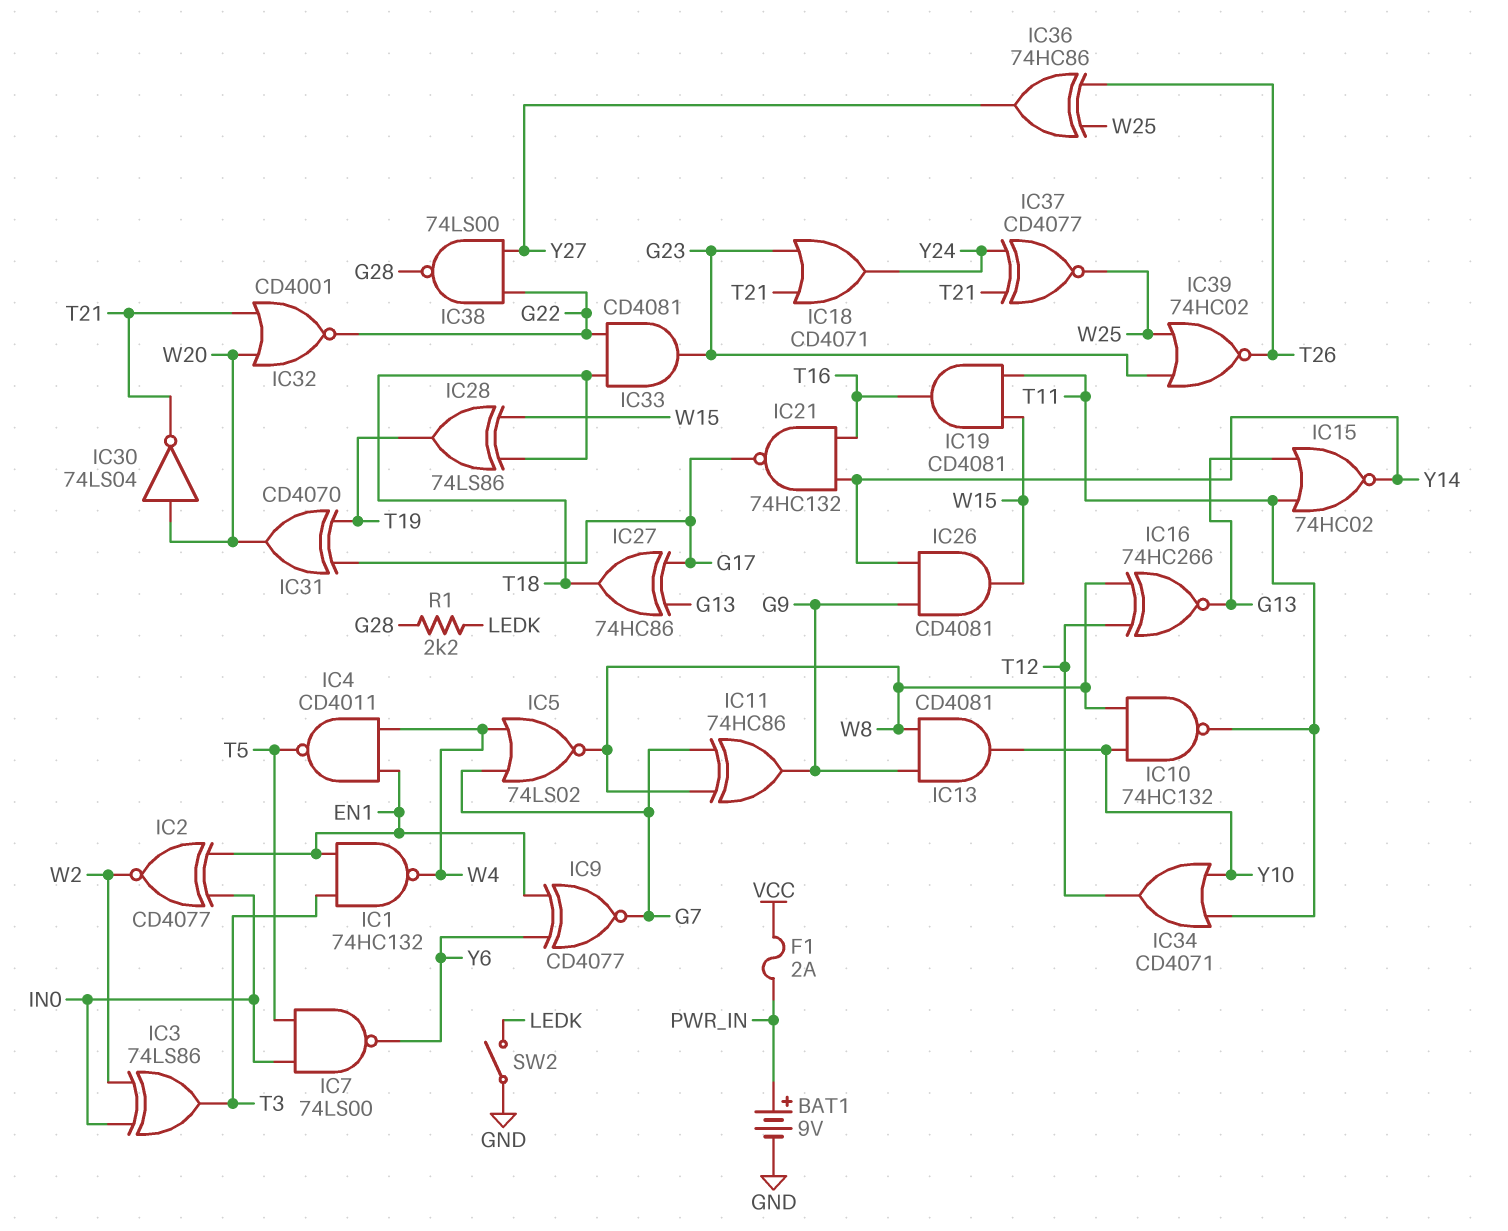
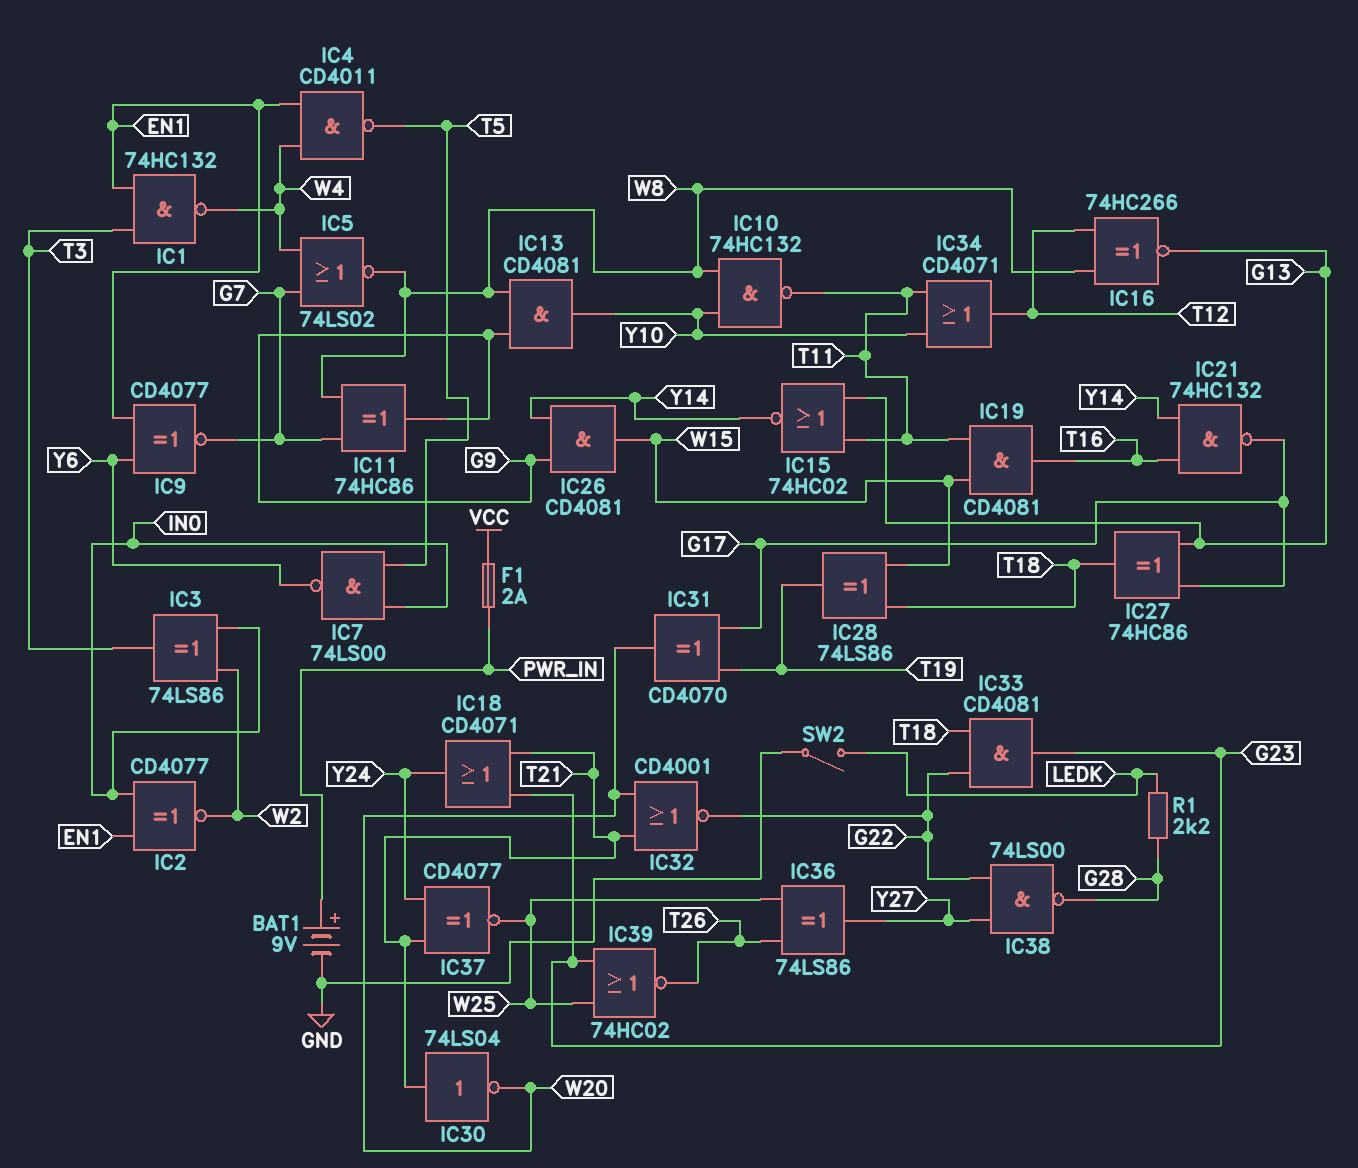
IC30: NOT 74LS04 (in W20, out T21) -> NOT 74LS04 (in T21, out W20)
IC36: XOR 74HC86 (in T26, in W25, out Y27) -> XOR 74LS86 (in T26, in W25, out Y27)

